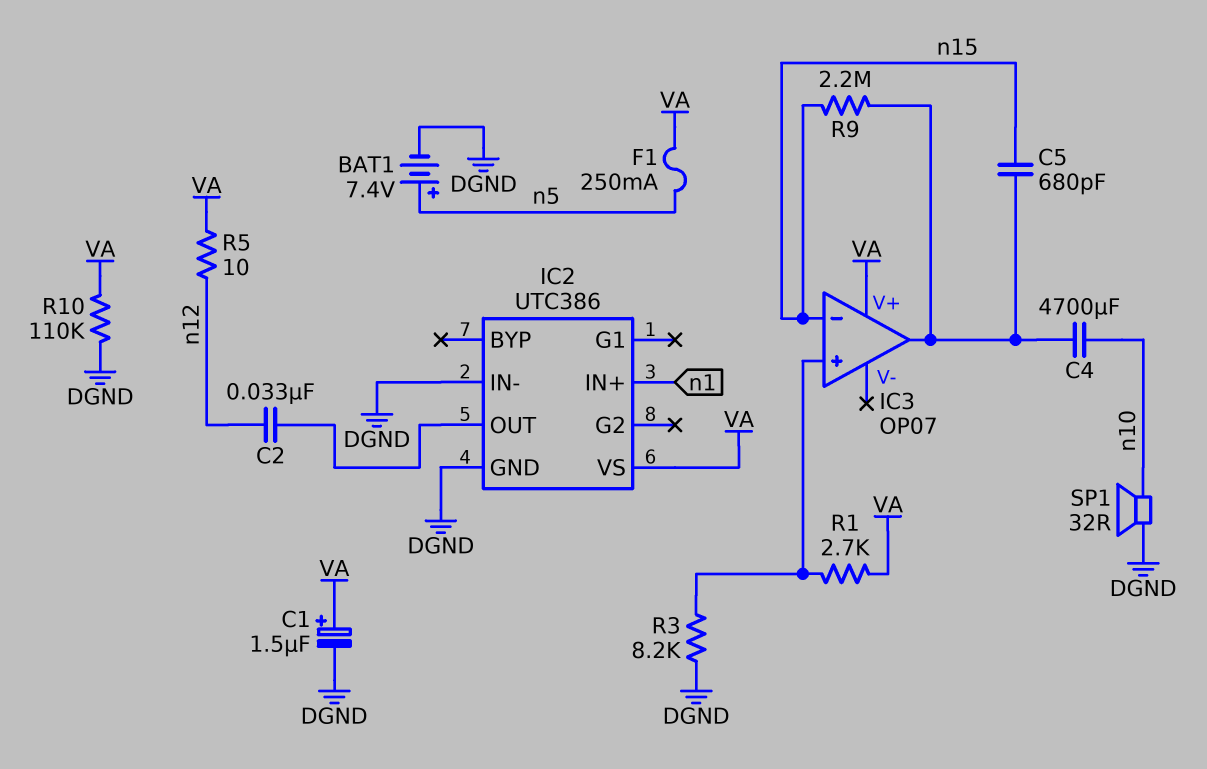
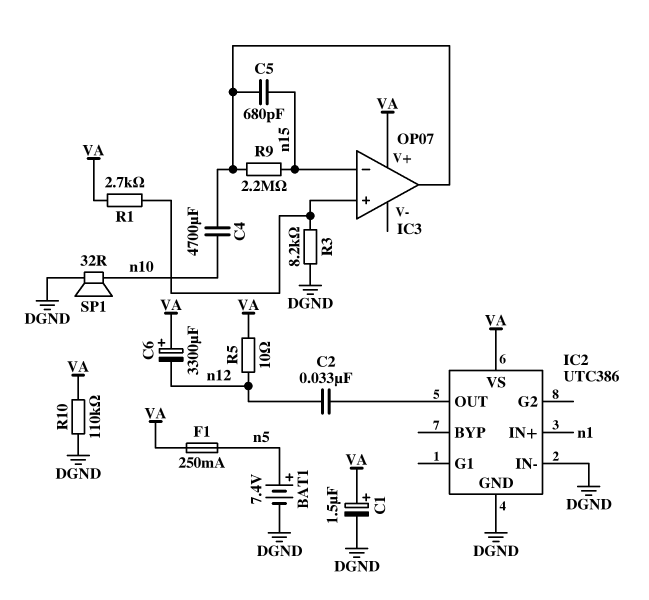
C6: none -> 3300uF (plus VA, minus n12)

